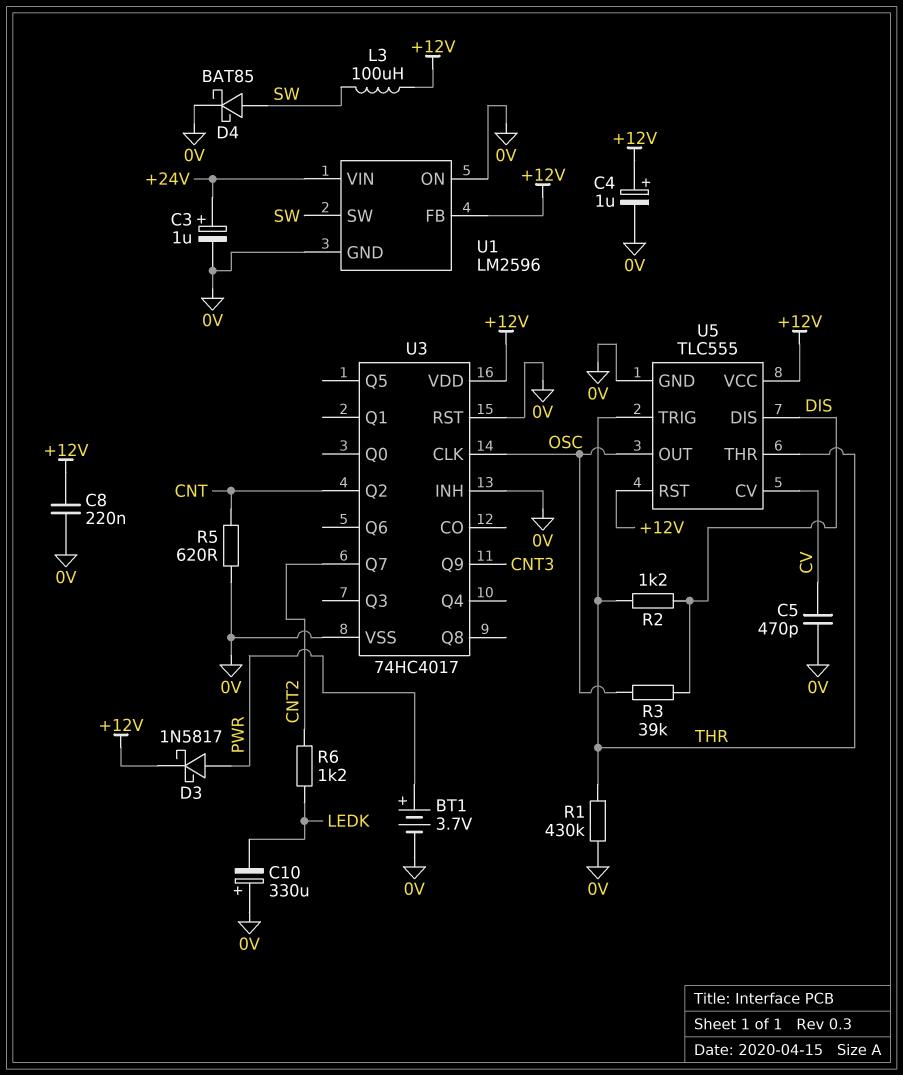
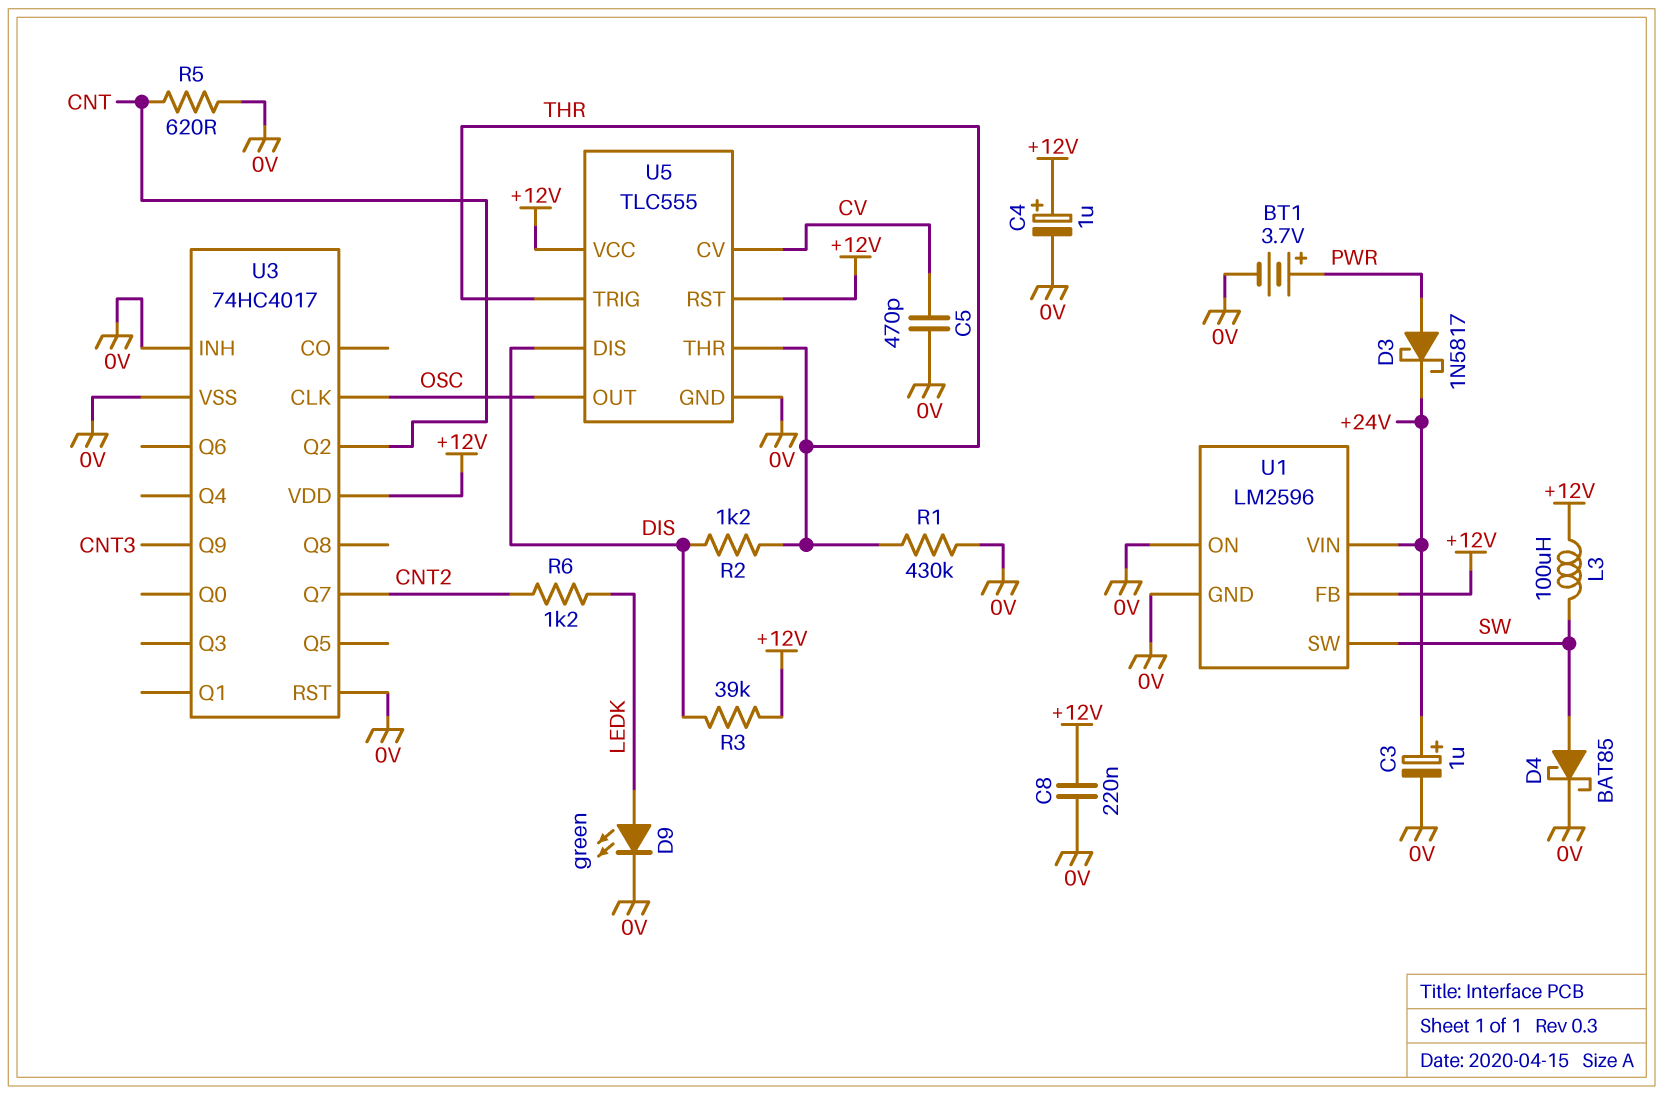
C10: 330uF (plus 0V, minus LEDK) -> none
D3: schottky 1N5817 (A PWR, K +12V) -> schottky 1N5817 (A PWR, K +24V)
D9: none -> LED green (A LEDK, K 0V)
R3: 39k (DIS, OSC) -> 39k (+12V, DIS)

